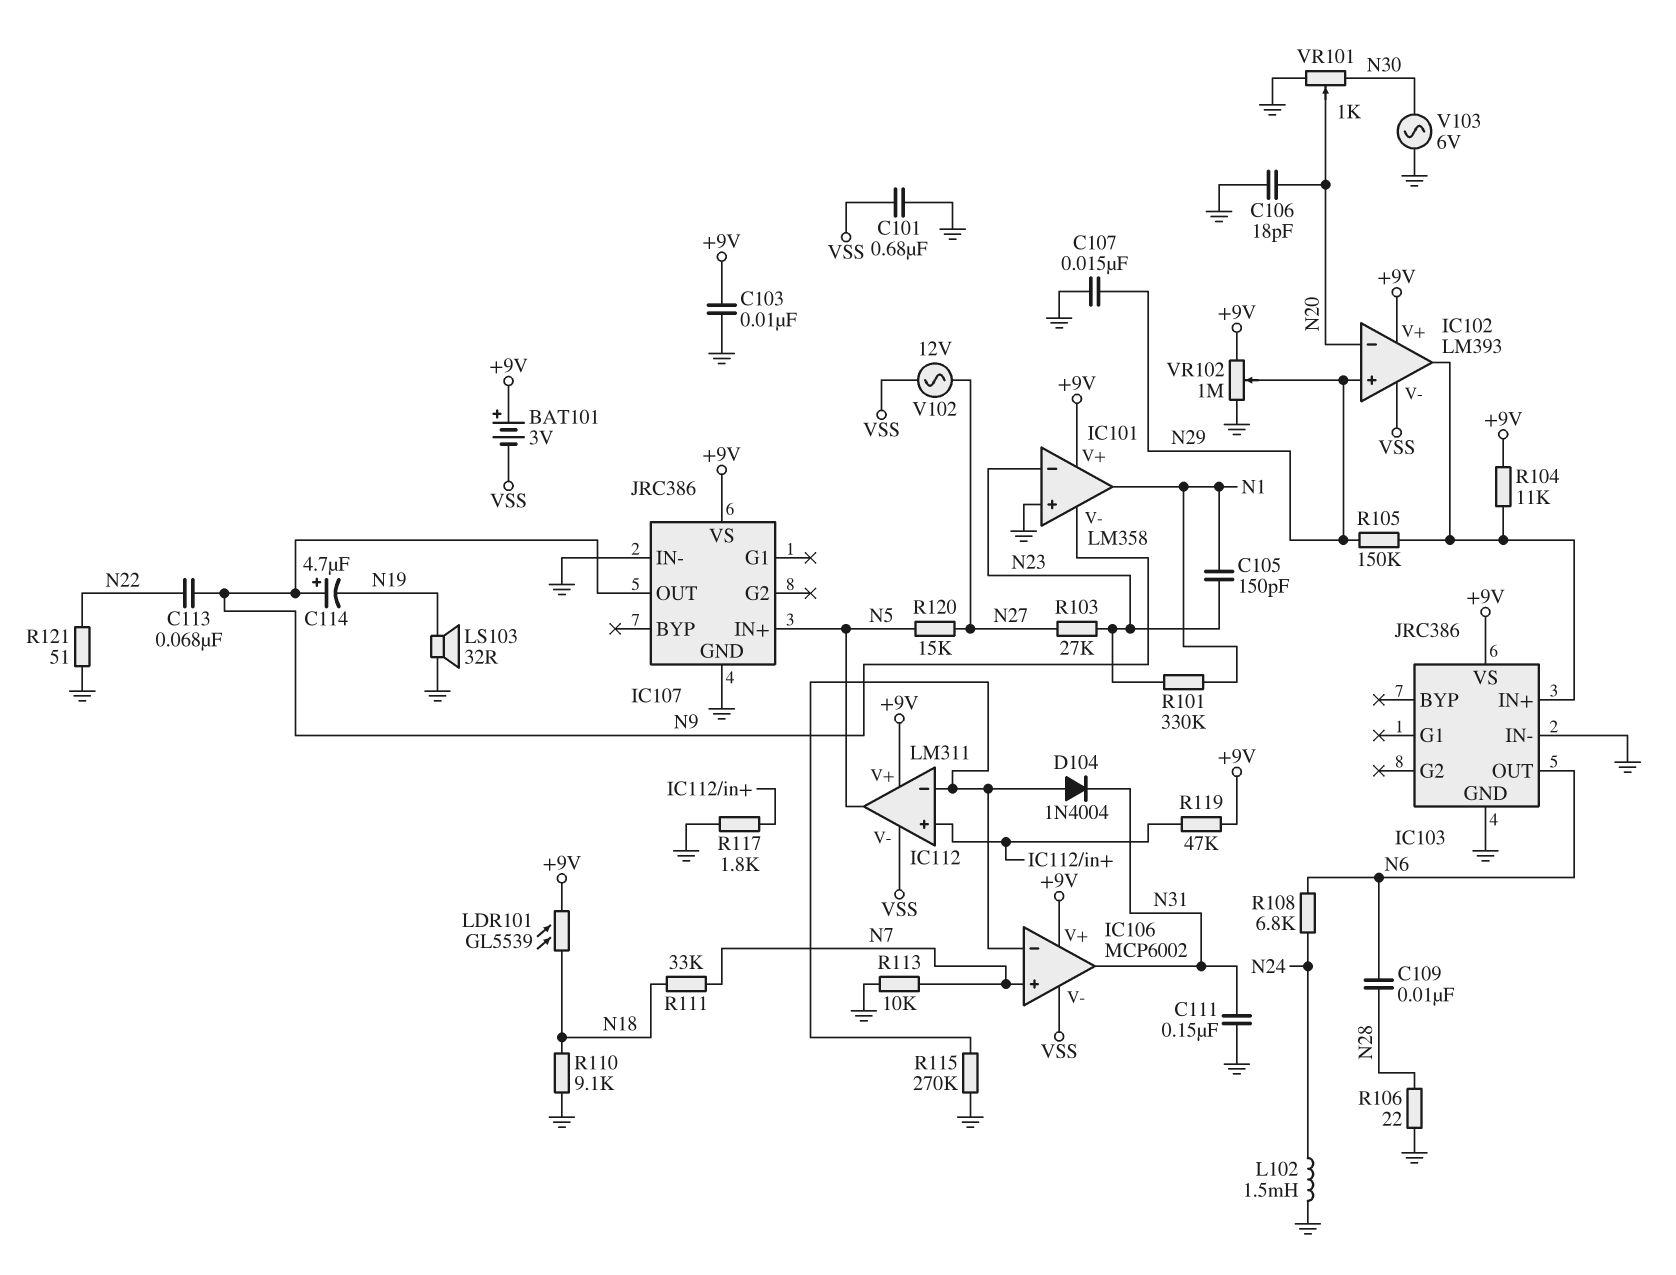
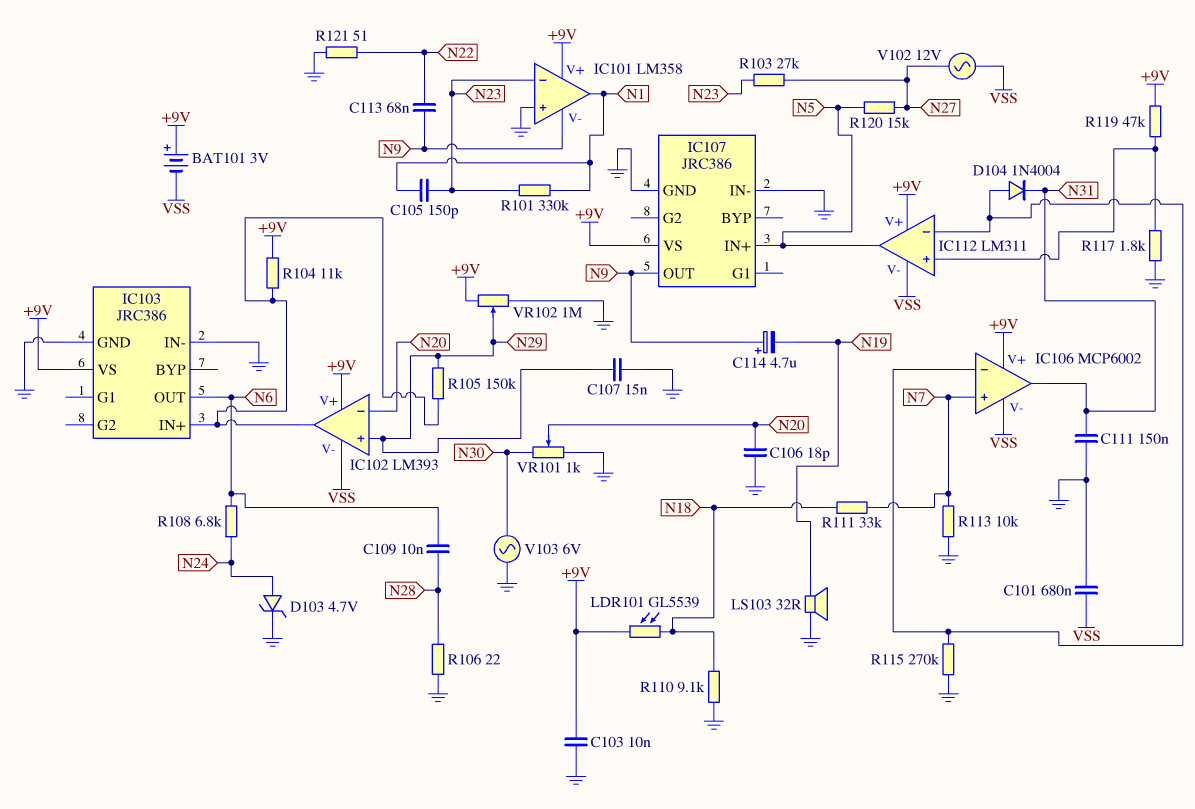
D103: none -> zener 4.7V (A N24, K GND)
L102: 1.5mH (GND, N24) -> none

